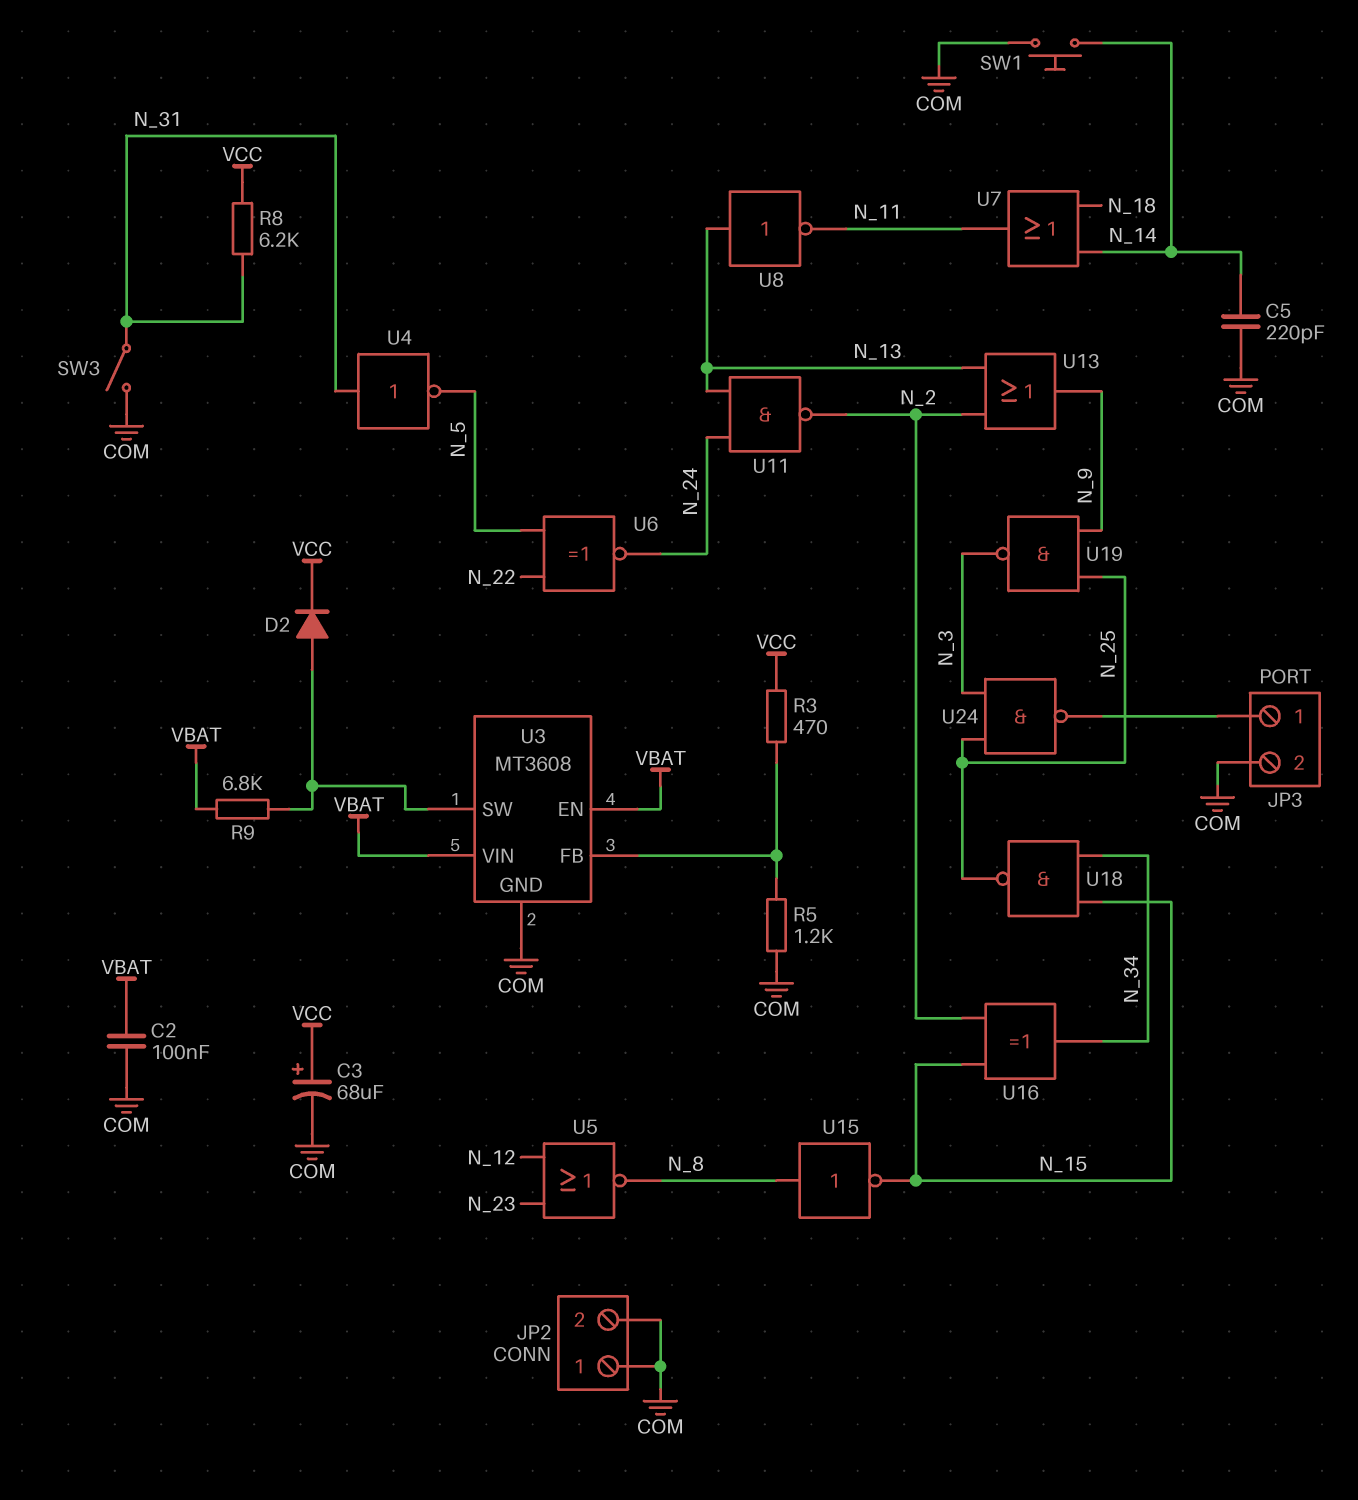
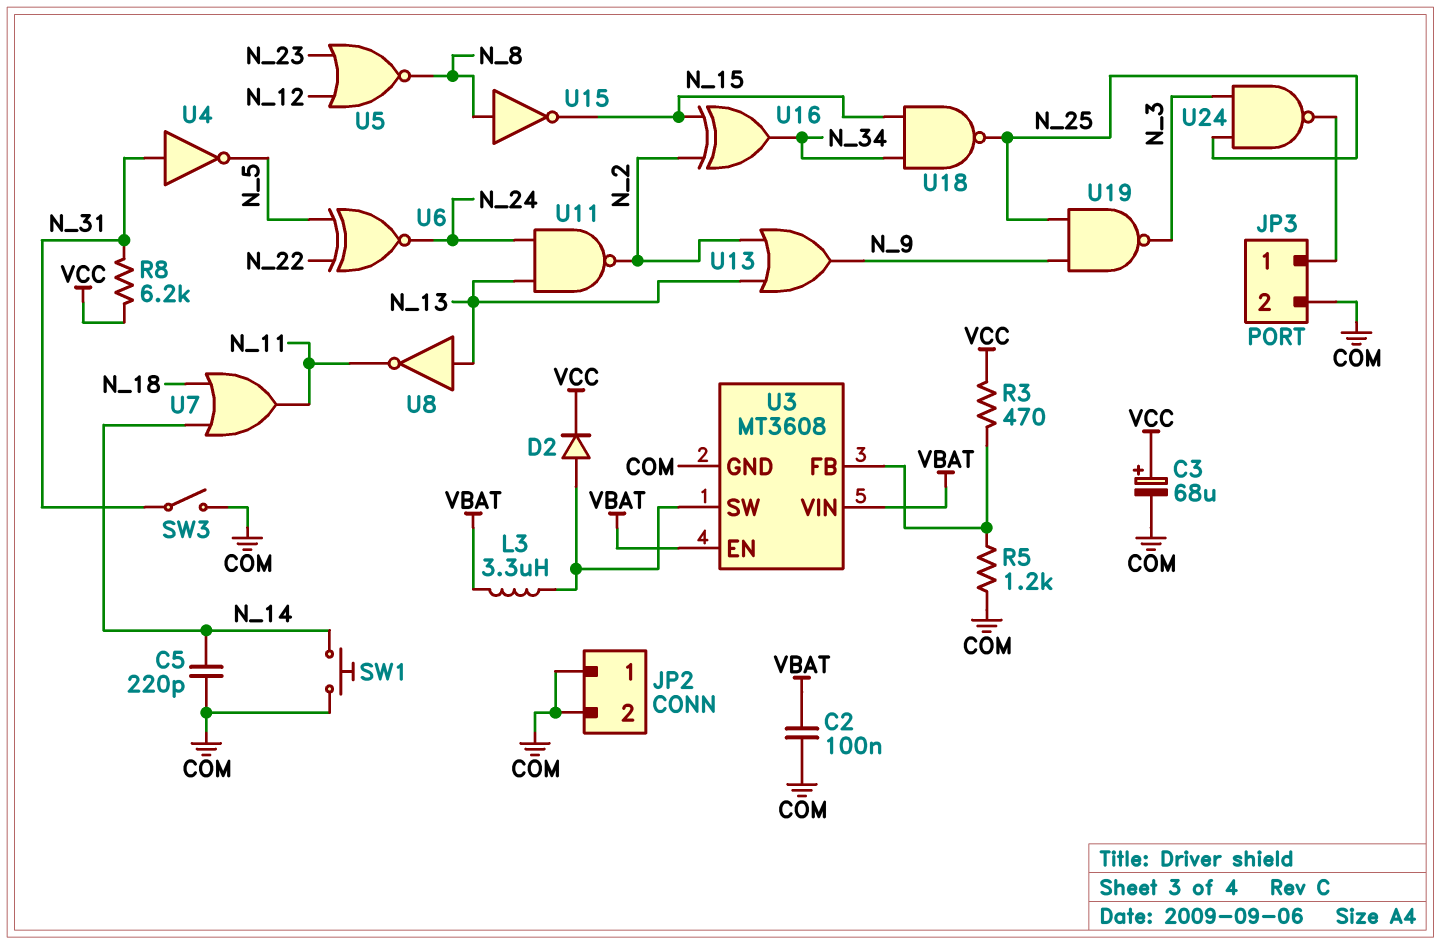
L3: none -> 3.3uH (U3/SW, VBAT)
R9: 6.8k (U3/SW, VBAT) -> none

